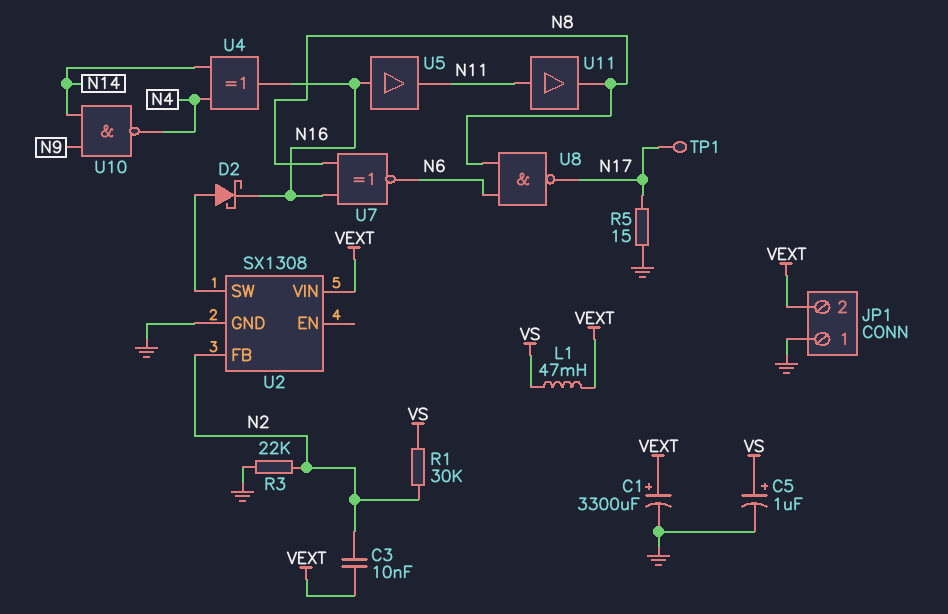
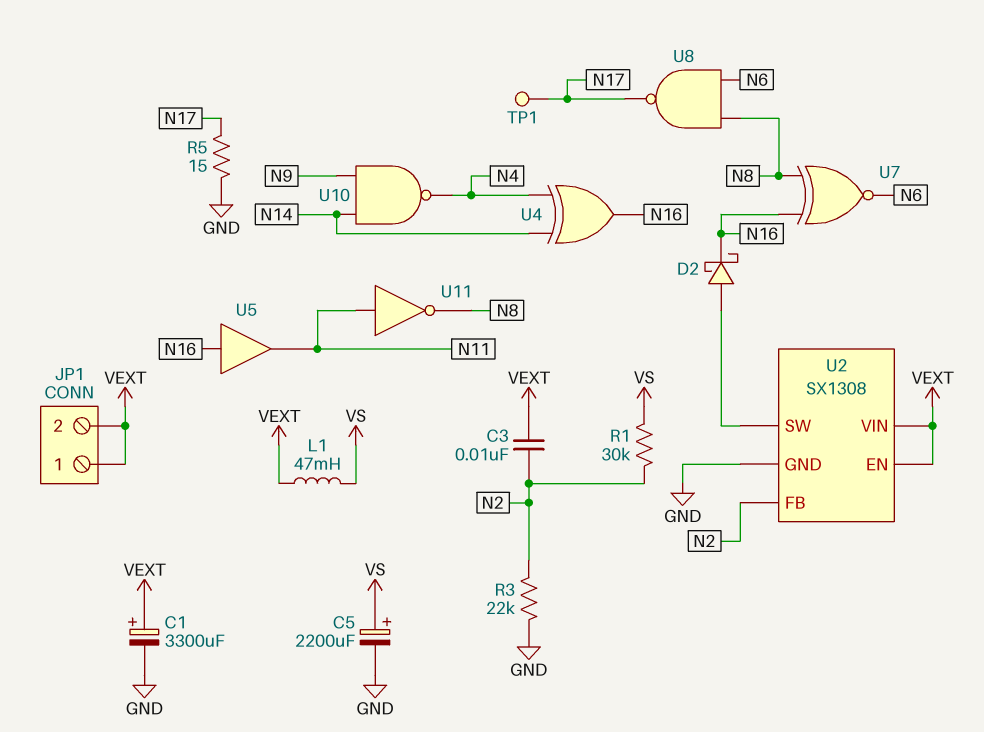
C5: 1uF (plus VS, minus GND) -> 2200uF (plus VS, minus GND)
JP1 pin 1: GND -> VEXT
U2 pin EN: none -> VEXT
U11: buffer (in N11, out N8) -> NOT (in N11, out N8)

